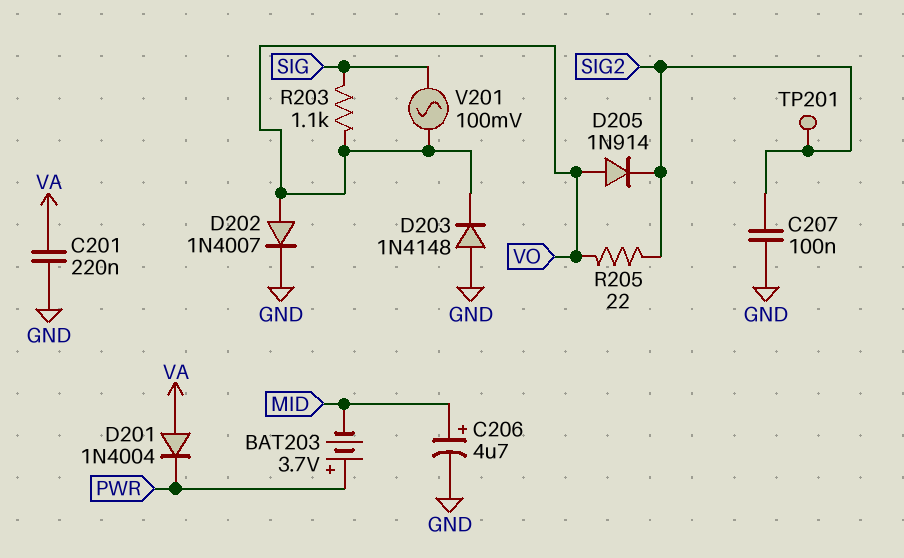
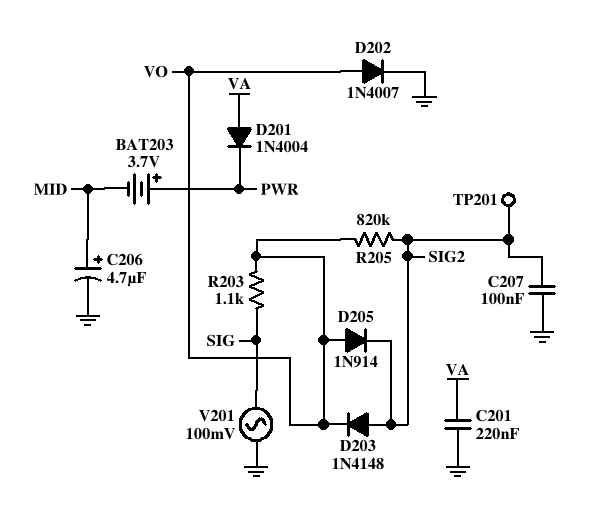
D203: diode 1N4148 (A GND, K VO) -> diode 1N4148 (A SIG2, K VO)
R205: 22 (SIG2, VO) -> 820k (SIG2, VO)
V201: AC 100mV (SIG, VO) -> AC 100mV (GND, SIG)

